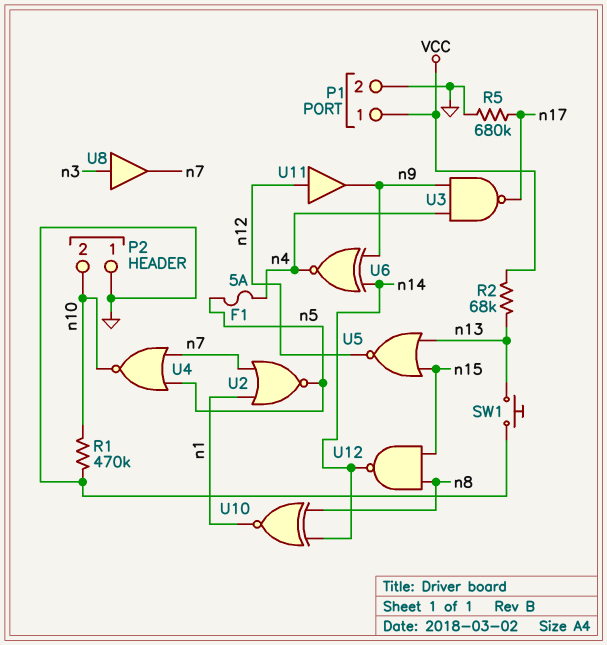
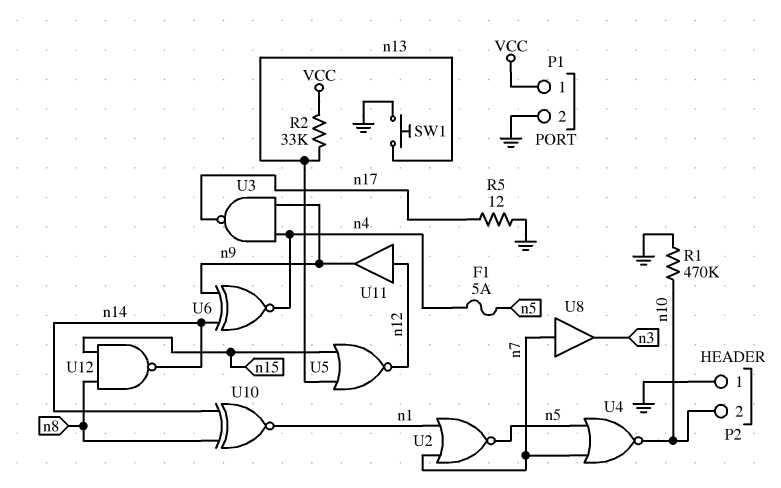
R2: 68k (VCC, n13) -> 33k (VCC, n13)
R5: 680k (GND, n17) -> 12 (GND, n17)
U8: buffer (in n3, out n7) -> buffer (in n7, out n3)

